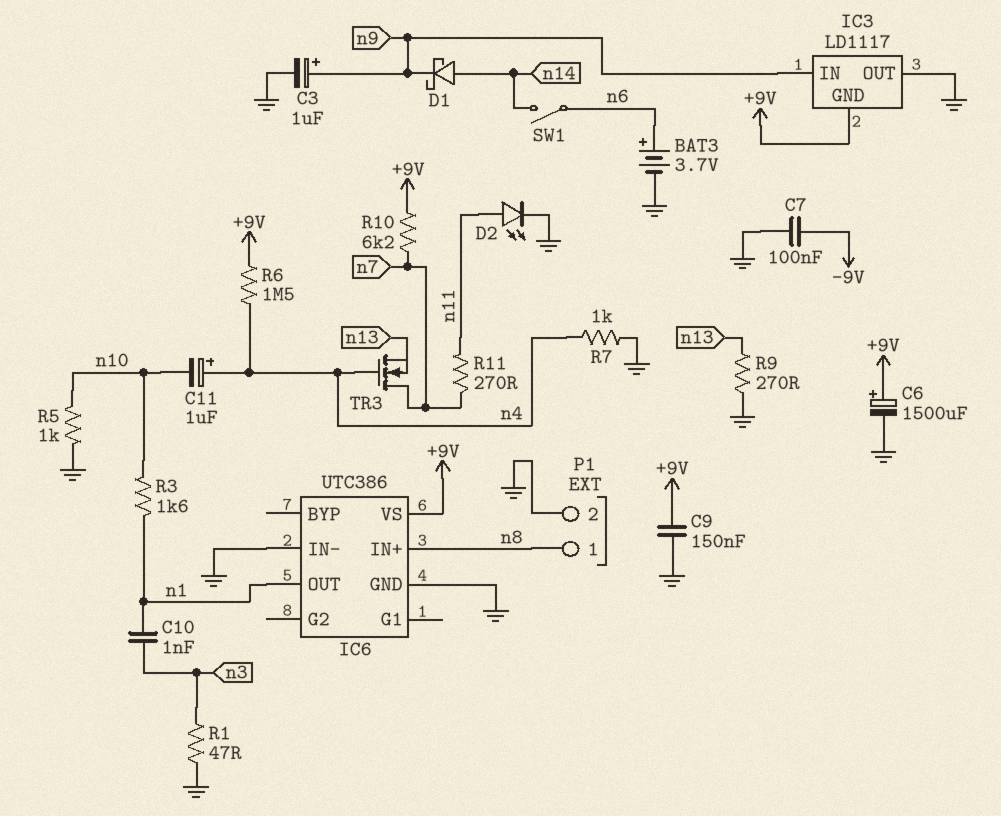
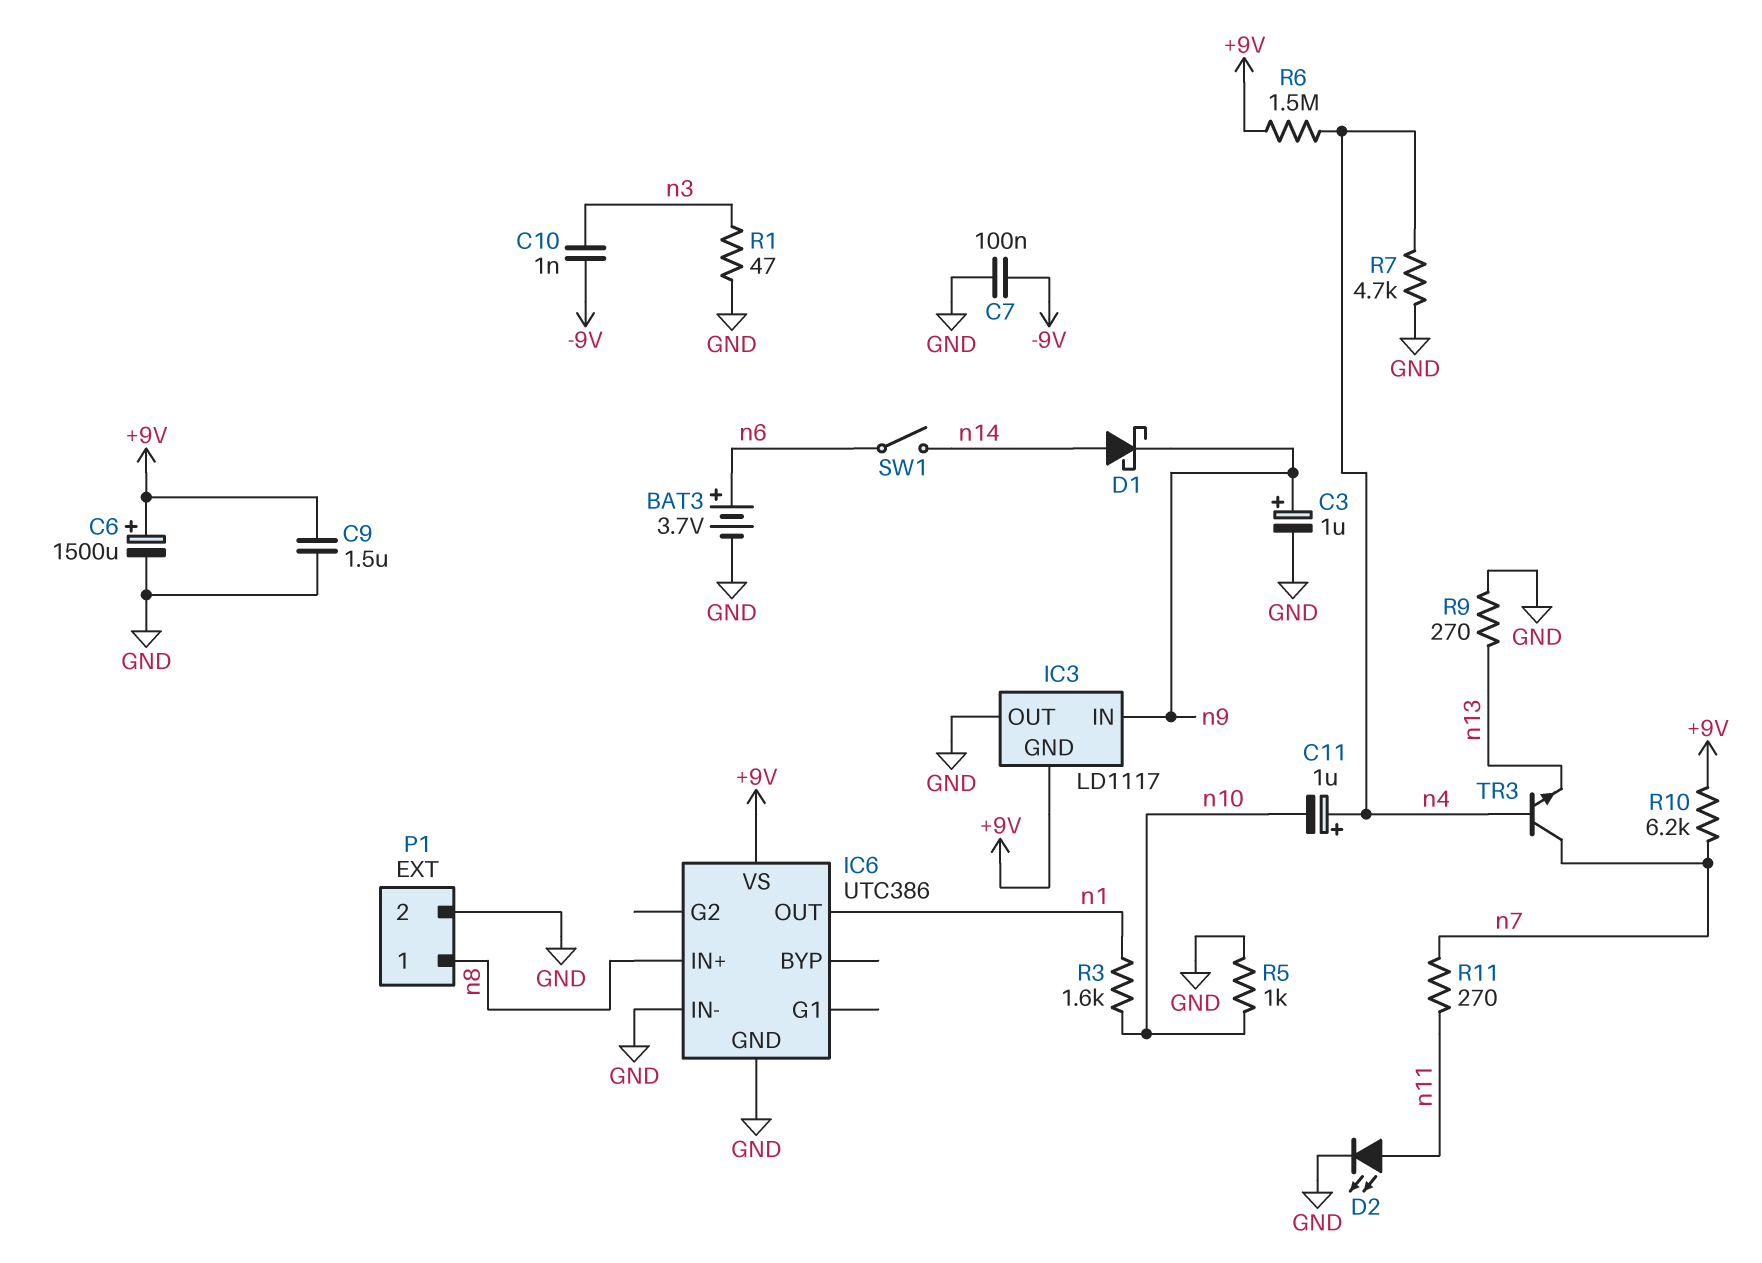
C9: 150nF (+9V, GND) -> 1.5uF (+9V, GND)
C10: 1nF (n1, n3) -> 1nF (-9V, n3)
R7: 1k (GND, n4) -> 4.7k (GND, n4)
TR3: NMOS (G n4, D n7, S n13) -> NPN (B n4, C n7, E n13)

